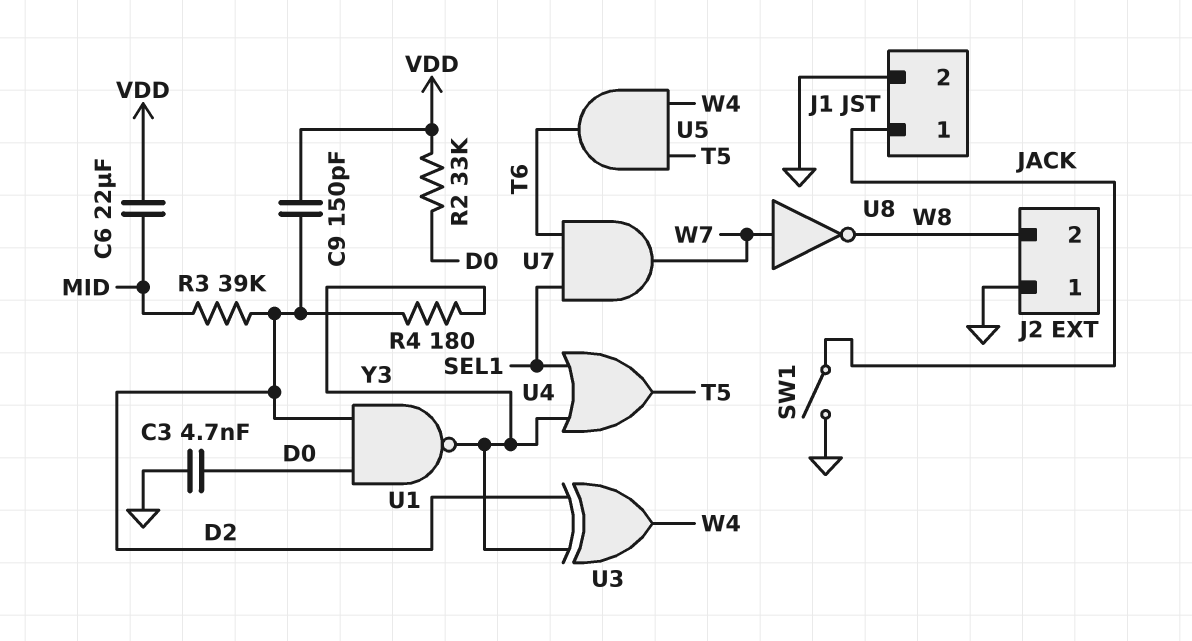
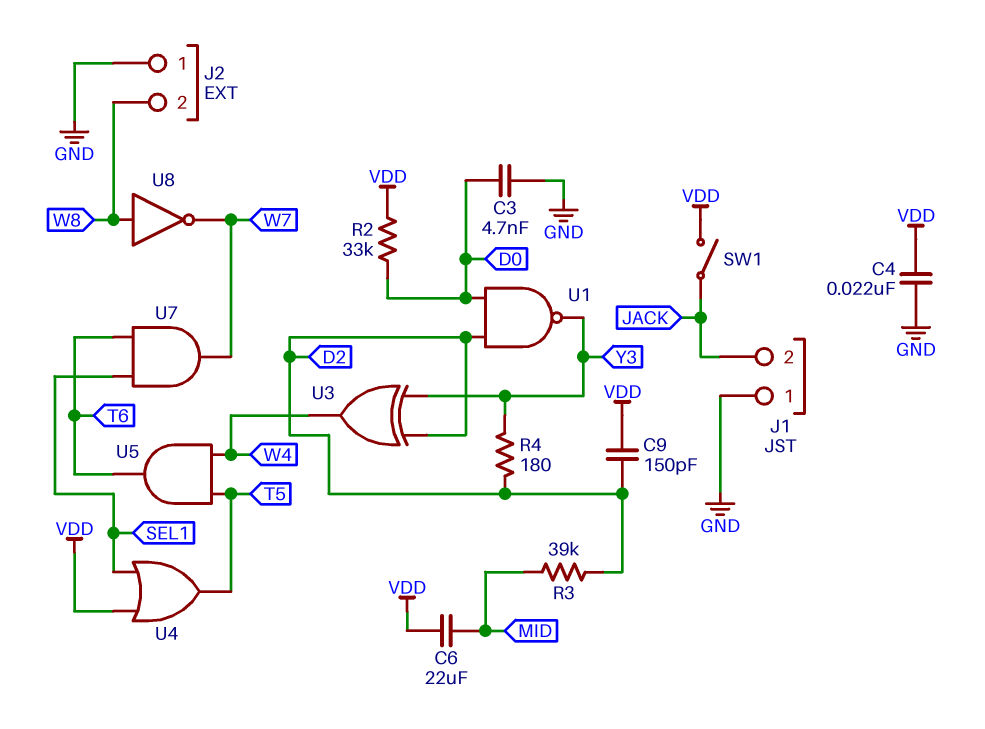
C4: none -> 22nF (GND, VDD)
J1 pin 1: JACK -> GND
J1 pin 2: GND -> JACK
SW1: switch (GND, JACK) -> switch (JACK, VDD)
U4: OR (in SEL1, in Y3, out T5) -> OR (in SEL1, in VDD, out T5)
U8: NOT (in W7, out W8) -> NOT (in W8, out W7)

